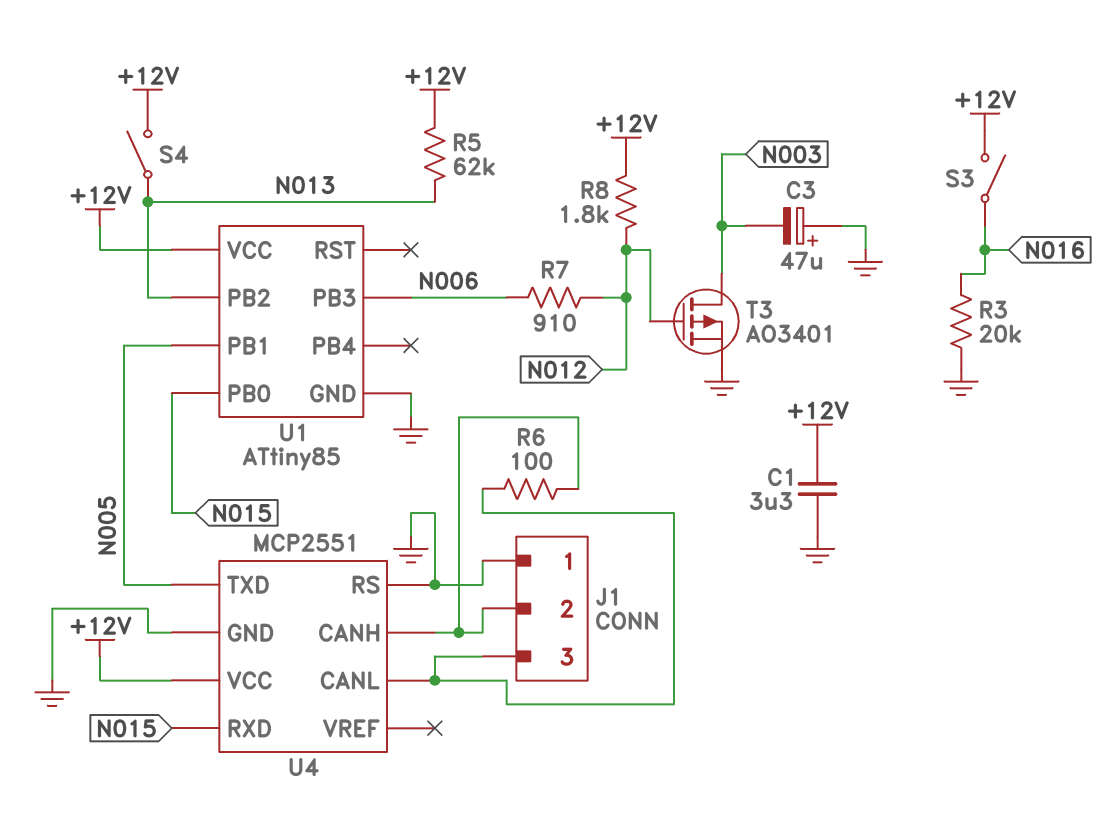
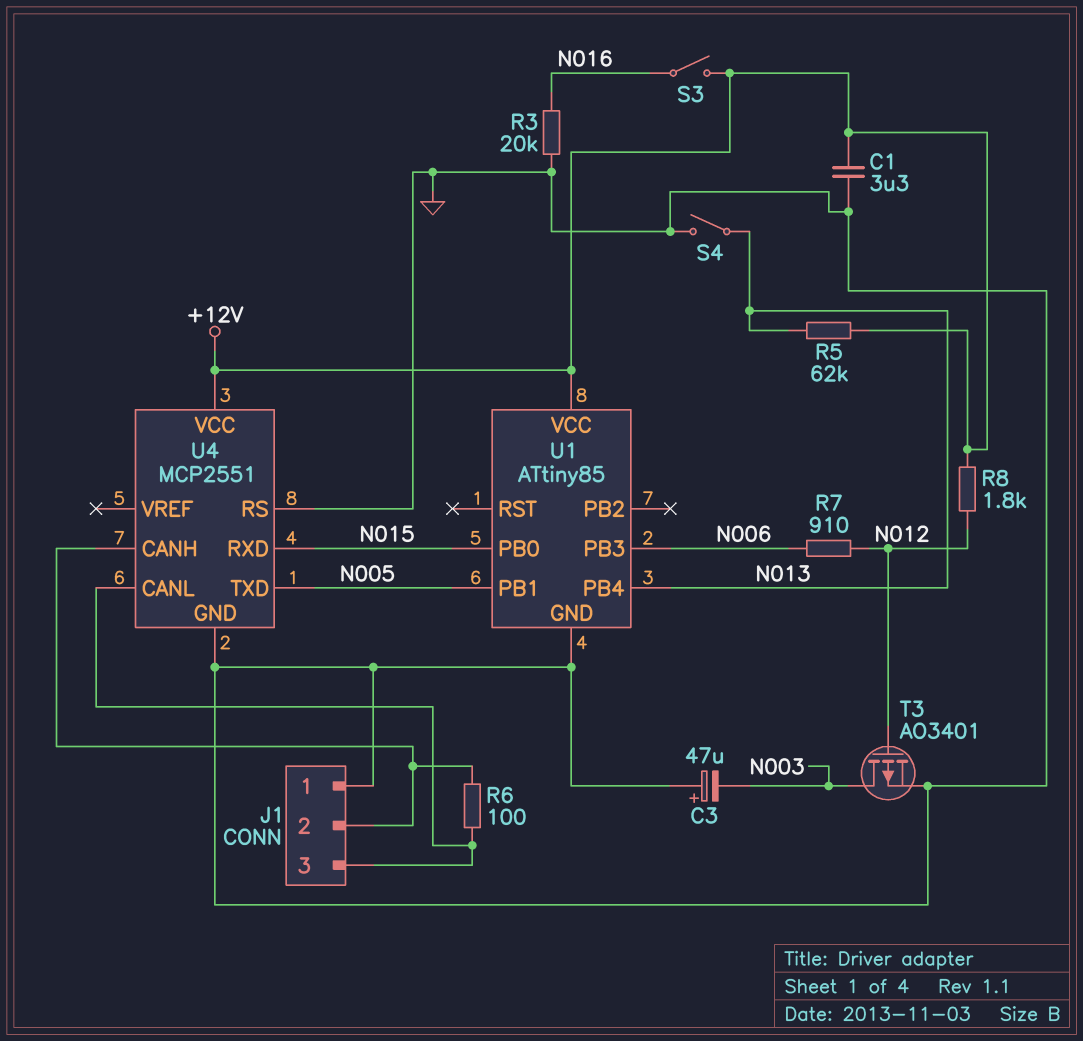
S4: switch (+12V, N013) -> switch (GND, N013)
U1 pin PB2: N013 -> none
U1 pin PB4: none -> N013

